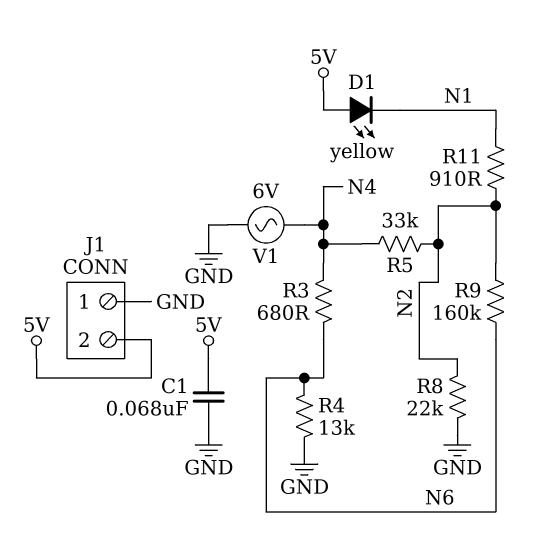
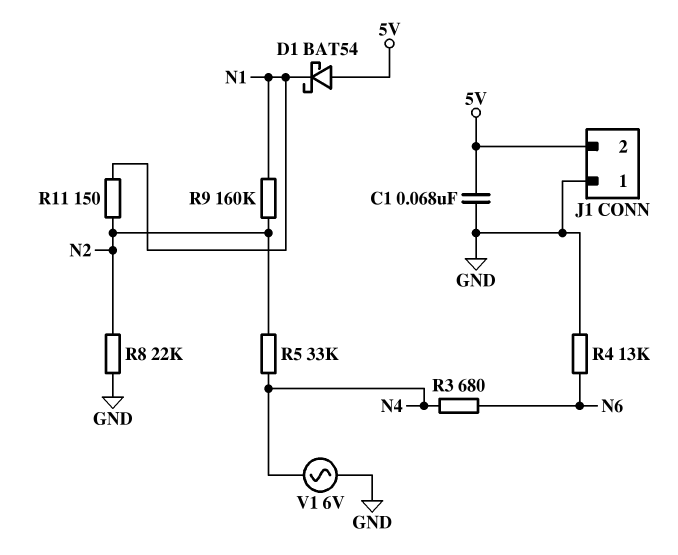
D1: LED yellow (A 5V, K N1) -> schottky BAT54 (A 5V, K N1)
R9: 160k (N2, N6) -> 160k (N1, N2)
R11: 910 (N1, N2) -> 150 (N1, N2)

